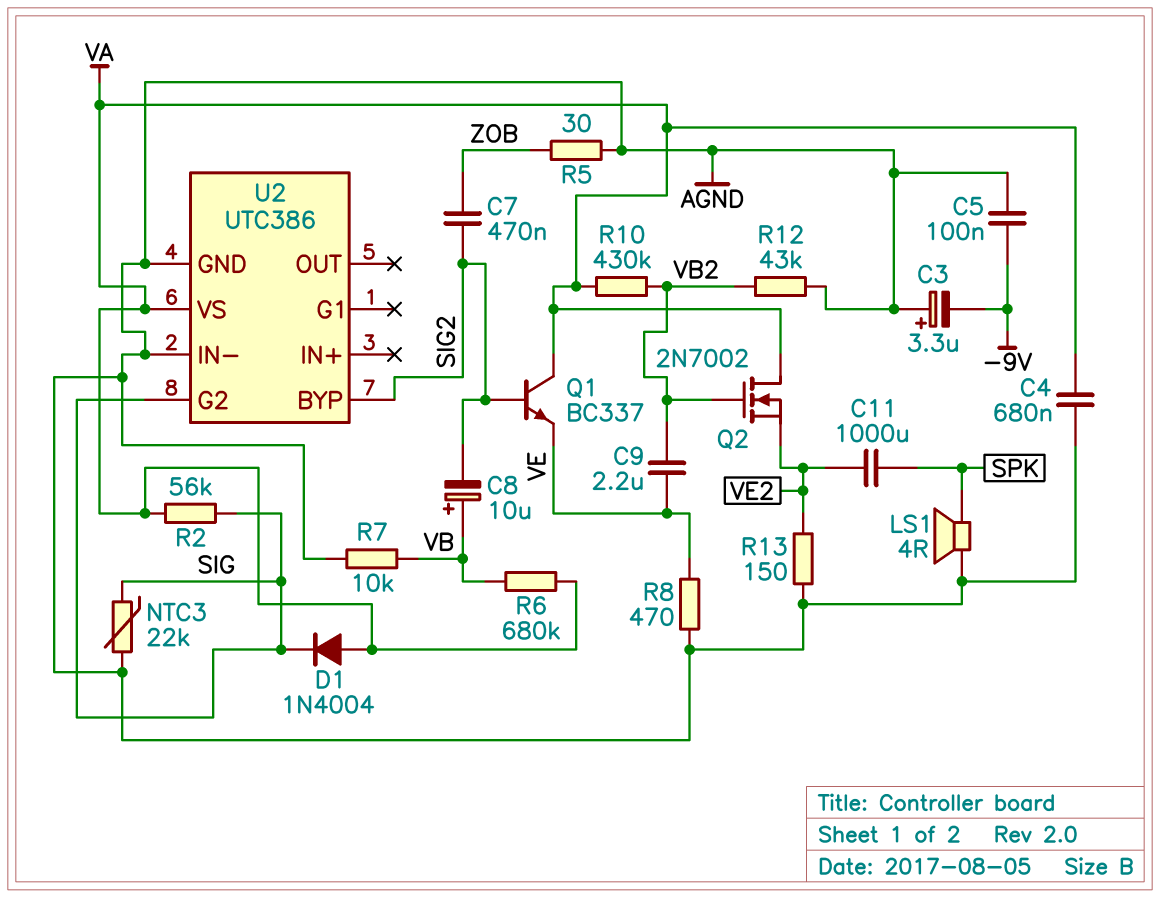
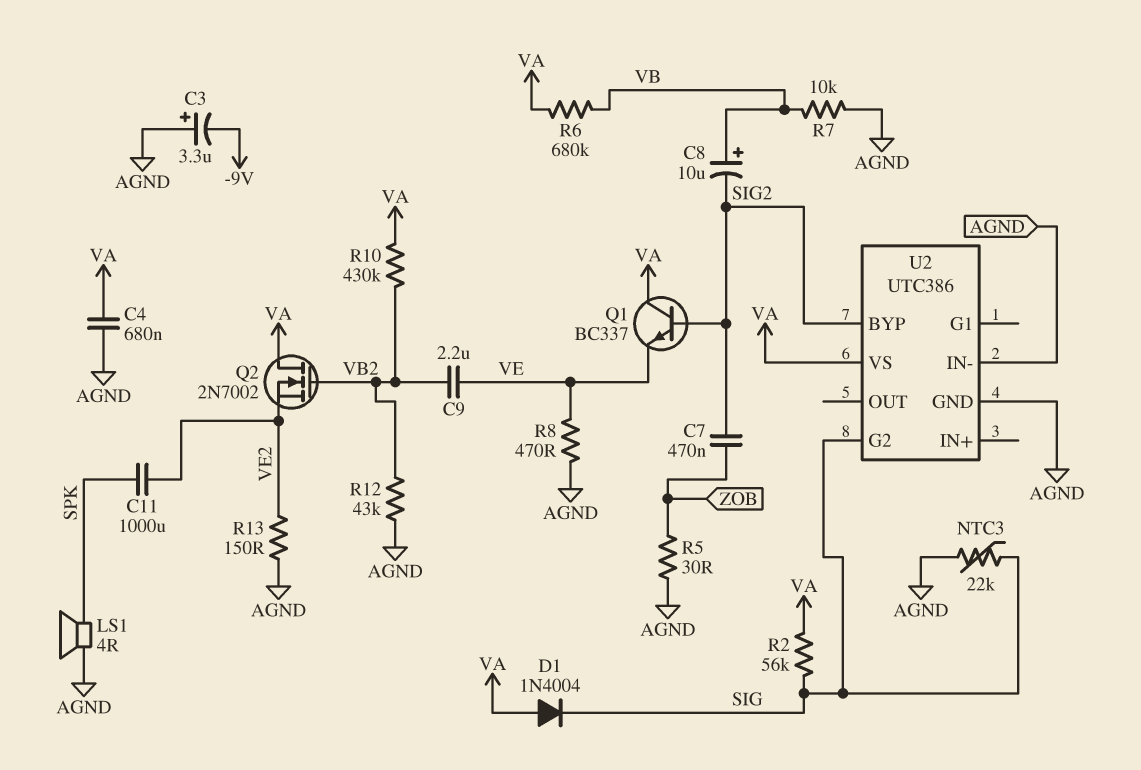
C5: 100nF (-9V, AGND) -> none

